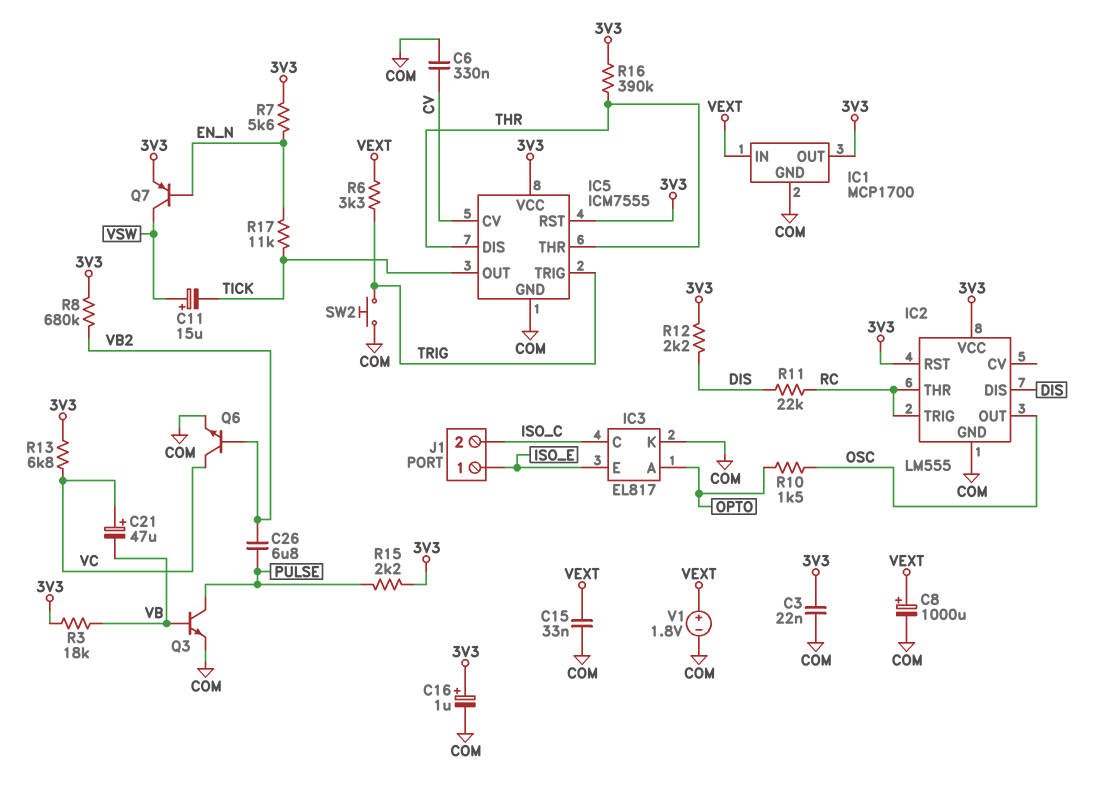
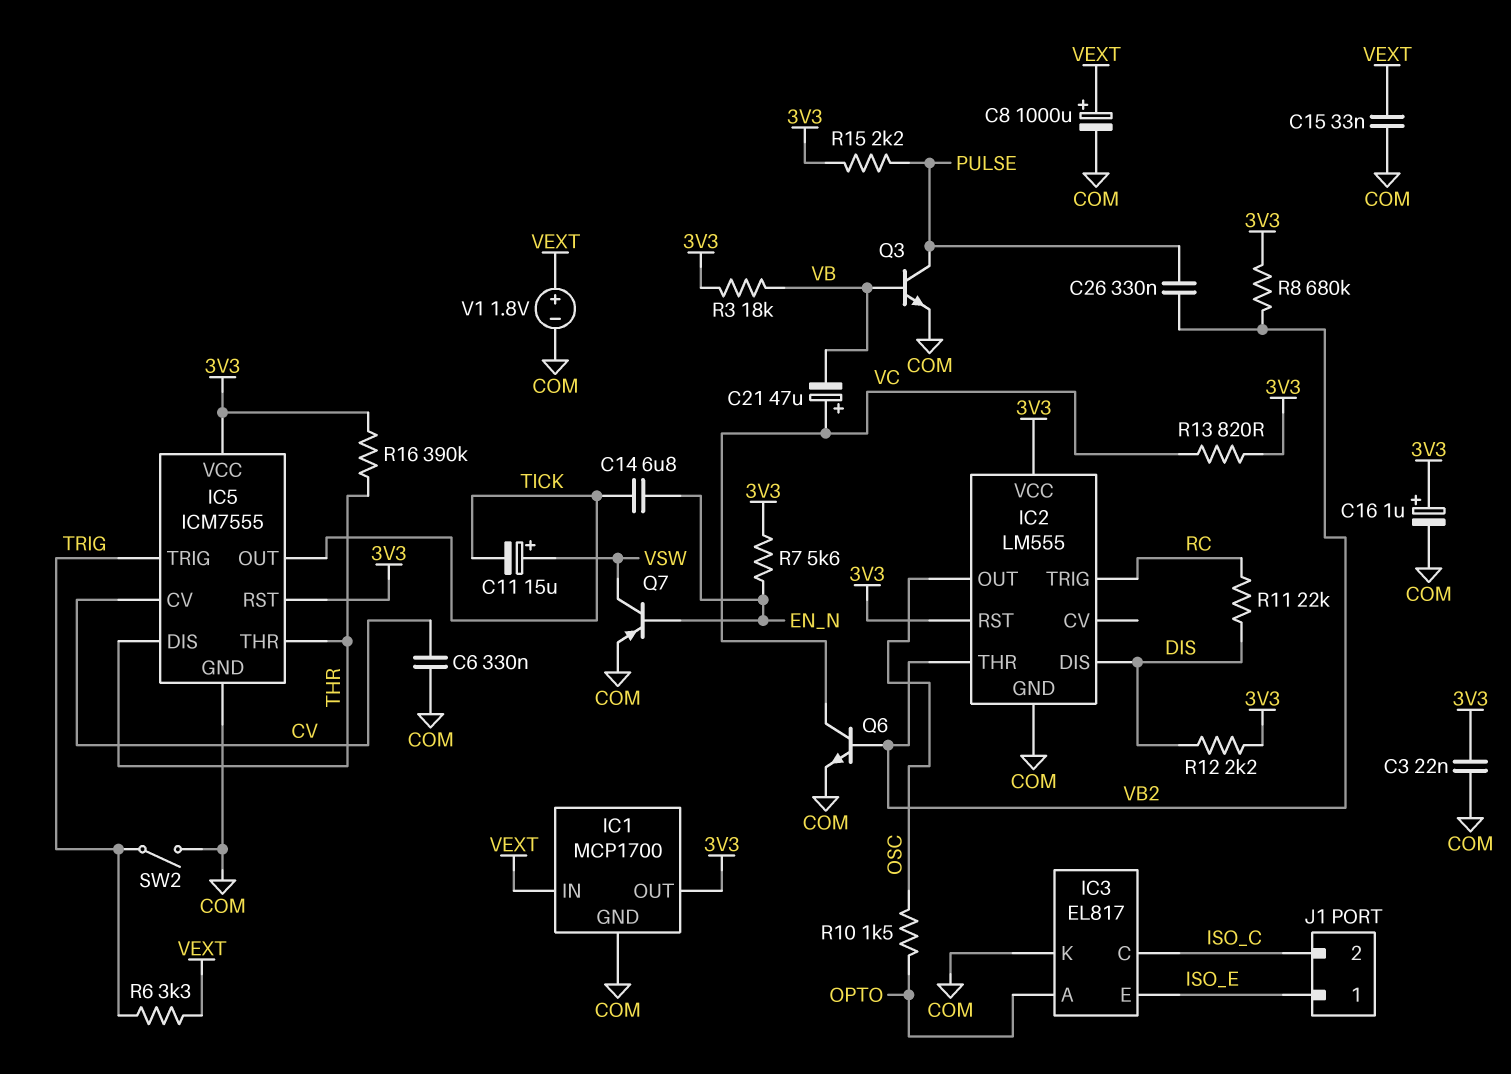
C14: none -> 6.8uF (EN_N, TICK)
C26: 6.8uF (PULSE, VB2) -> 330nF (PULSE, VB2)
IC2 pin THR: RC -> VB2
Q7: PNP (B EN_N, C VSW, E 3V3) -> PNP (B EN_N, C VSW, E COM)
R13: 6.8k (3V3, VC) -> 820 (3V3, VC)
R17: 11k (EN_N, TICK) -> none
SW2: button (COM, TRIG) -> switch (COM, TRIG)

